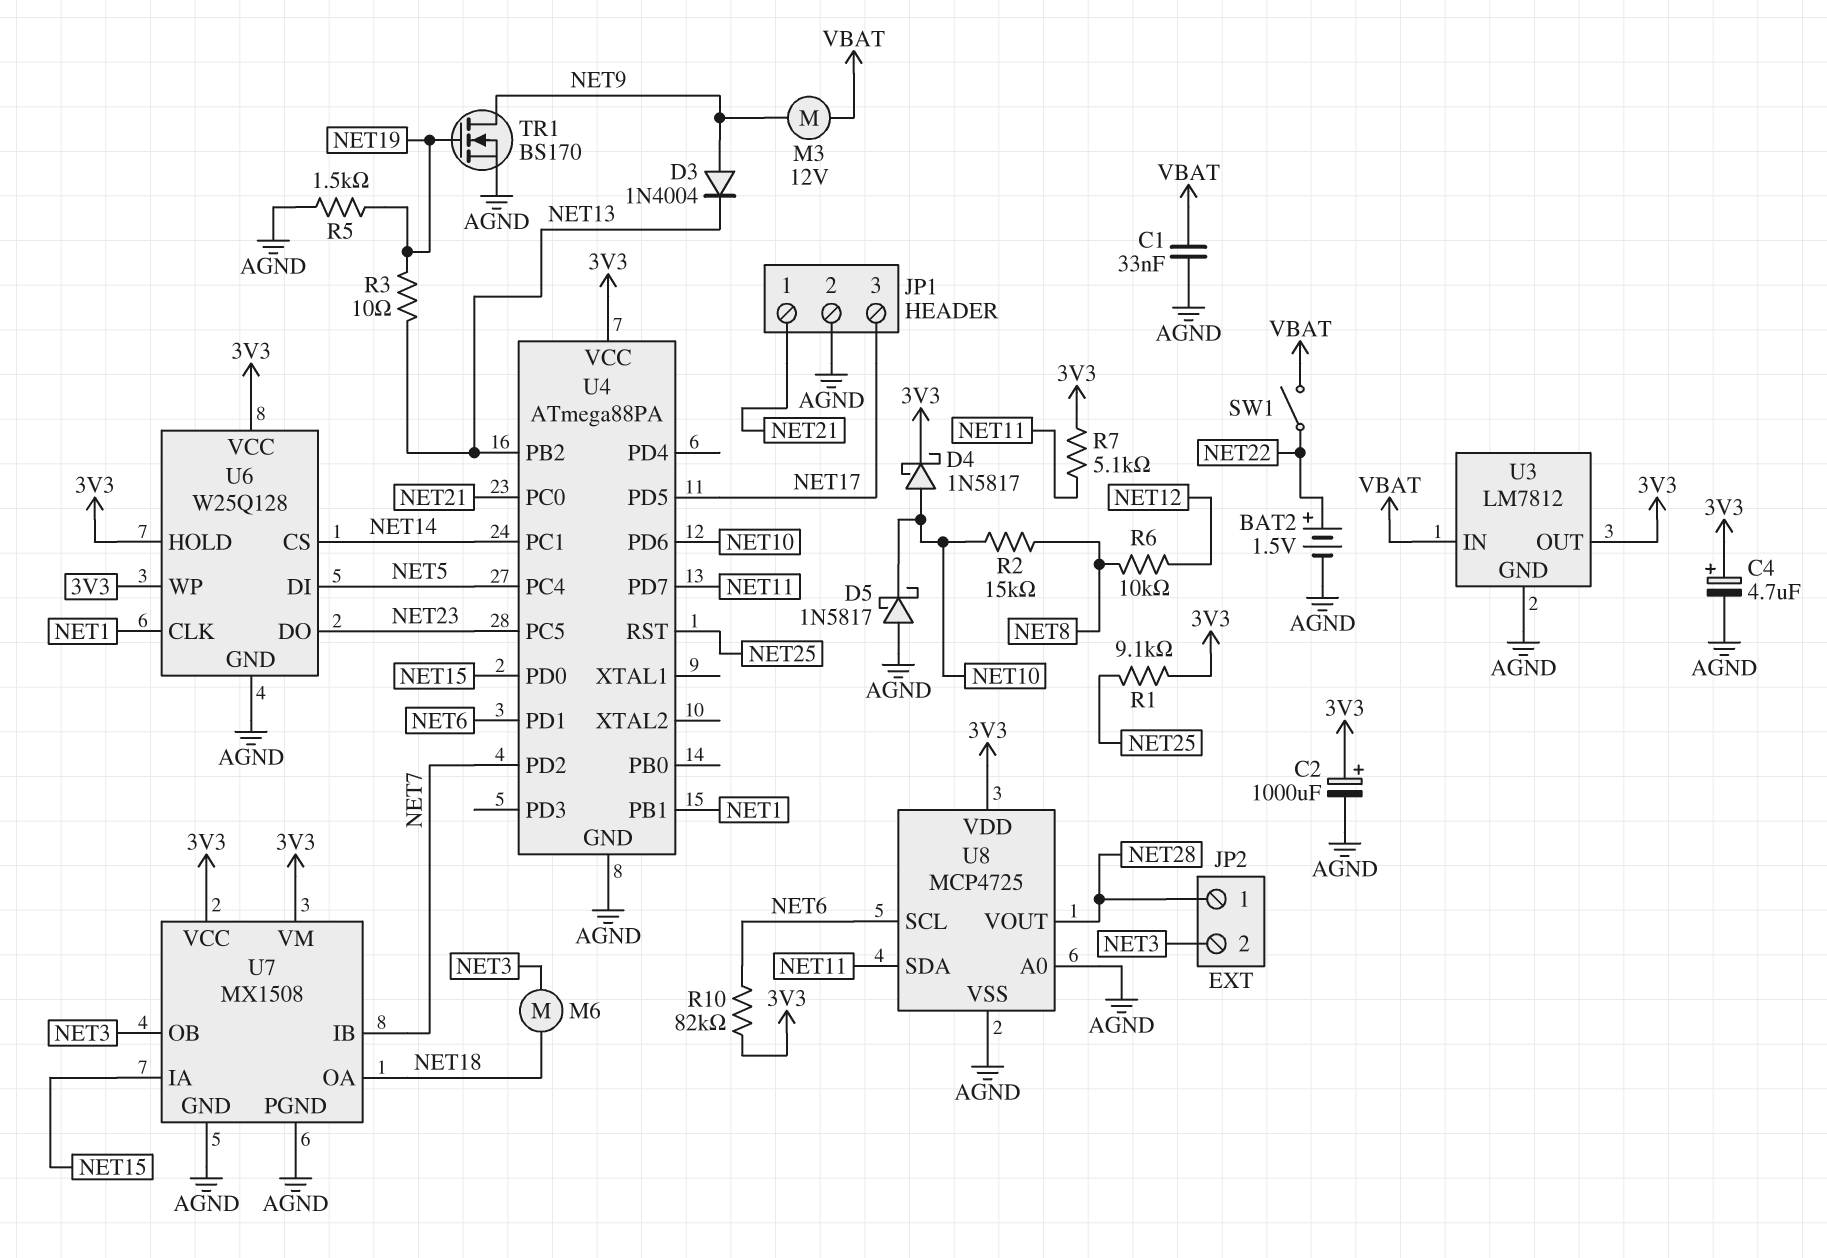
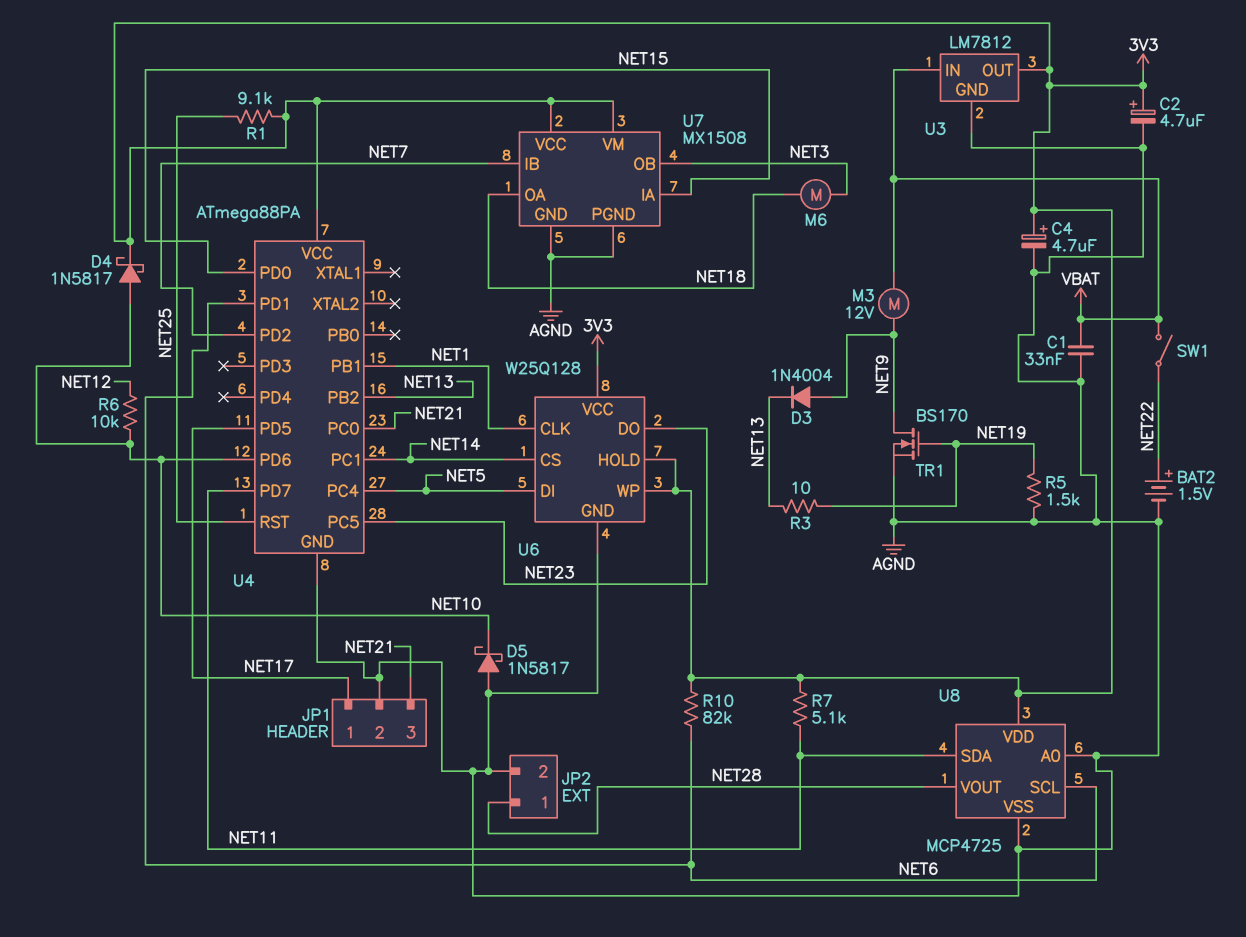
C2: 1000uF (plus 3V3, minus AGND) -> 4.7uF (plus 3V3, minus AGND)
JP1 pin 1: NET21 -> NET17
JP1 pin 3: NET17 -> NET21
JP2 pin 2: NET3 -> AGND
R2: 15k (NET8, NET10) -> none
R6: 10k (NET8, NET12) -> 10k (NET10, NET12)

